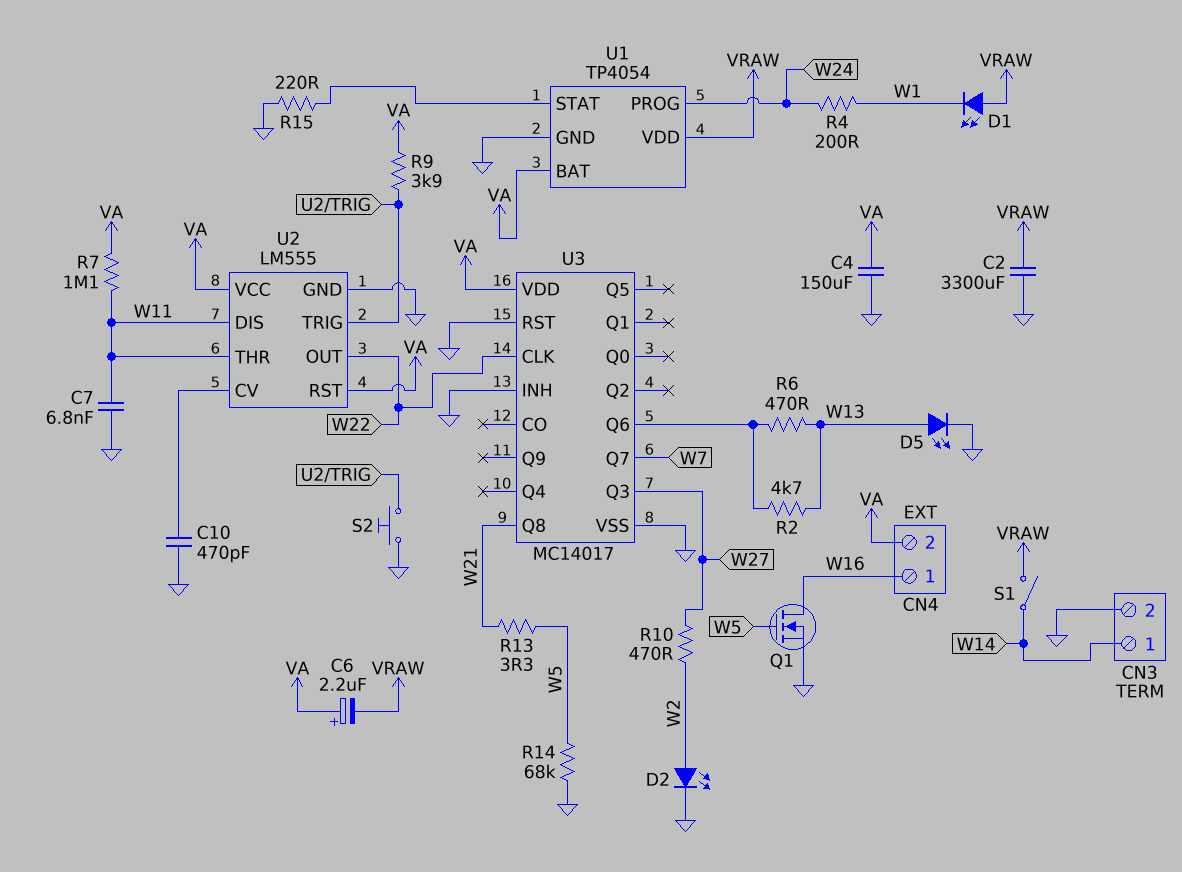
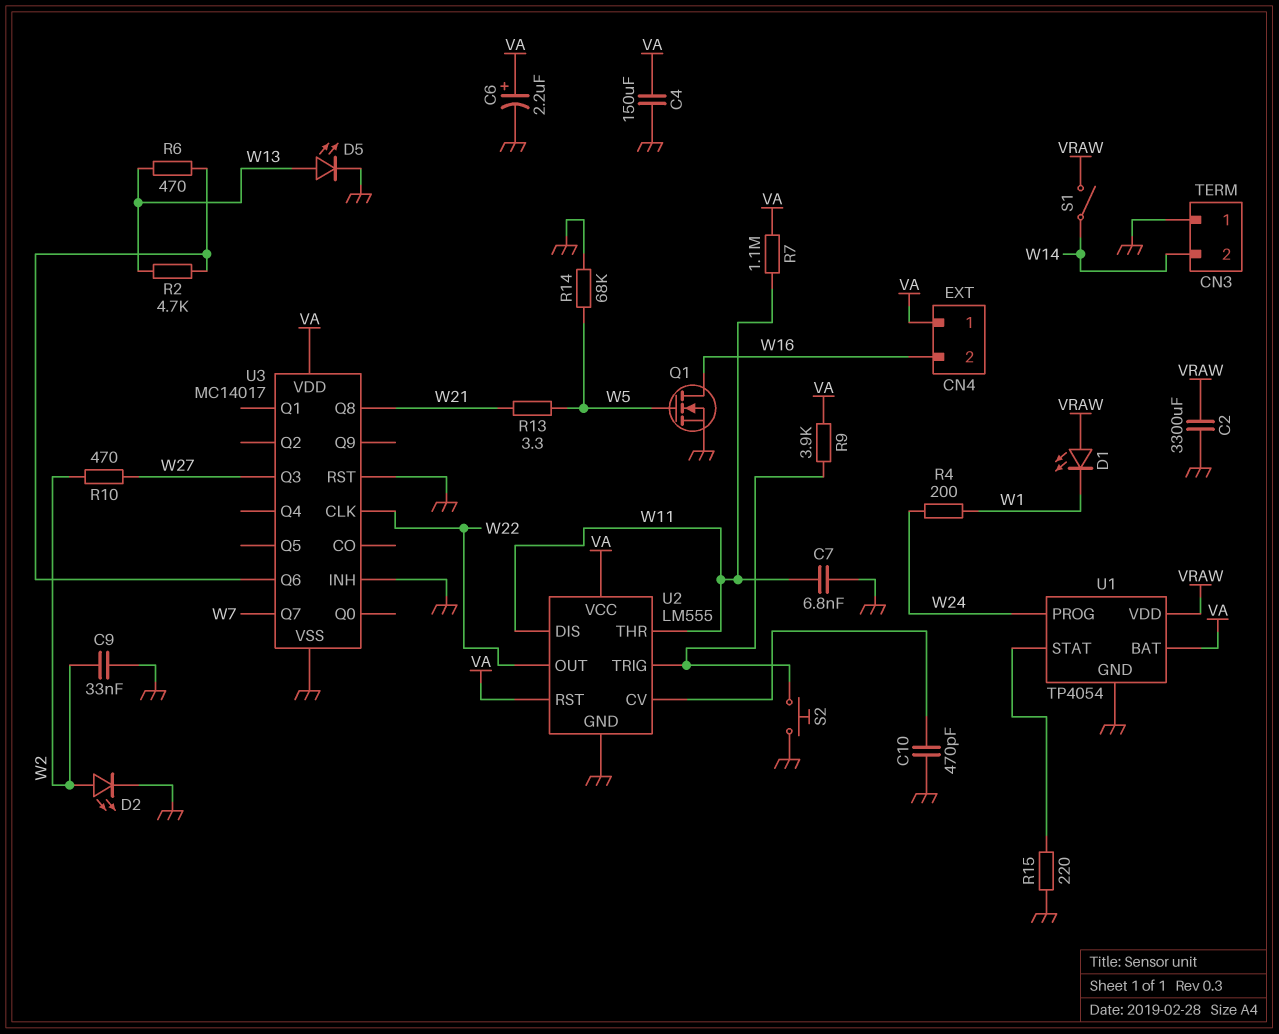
C6: 2.2uF (plus VA, minus VRAW) -> 2.2uF (plus VA, minus GND)
C9: none -> 33nF (GND, W2)
CN3 pin 1: W14 -> GND
CN3 pin 2: GND -> W14
CN4 pin 1: W16 -> VA
CN4 pin 2: VA -> W16

